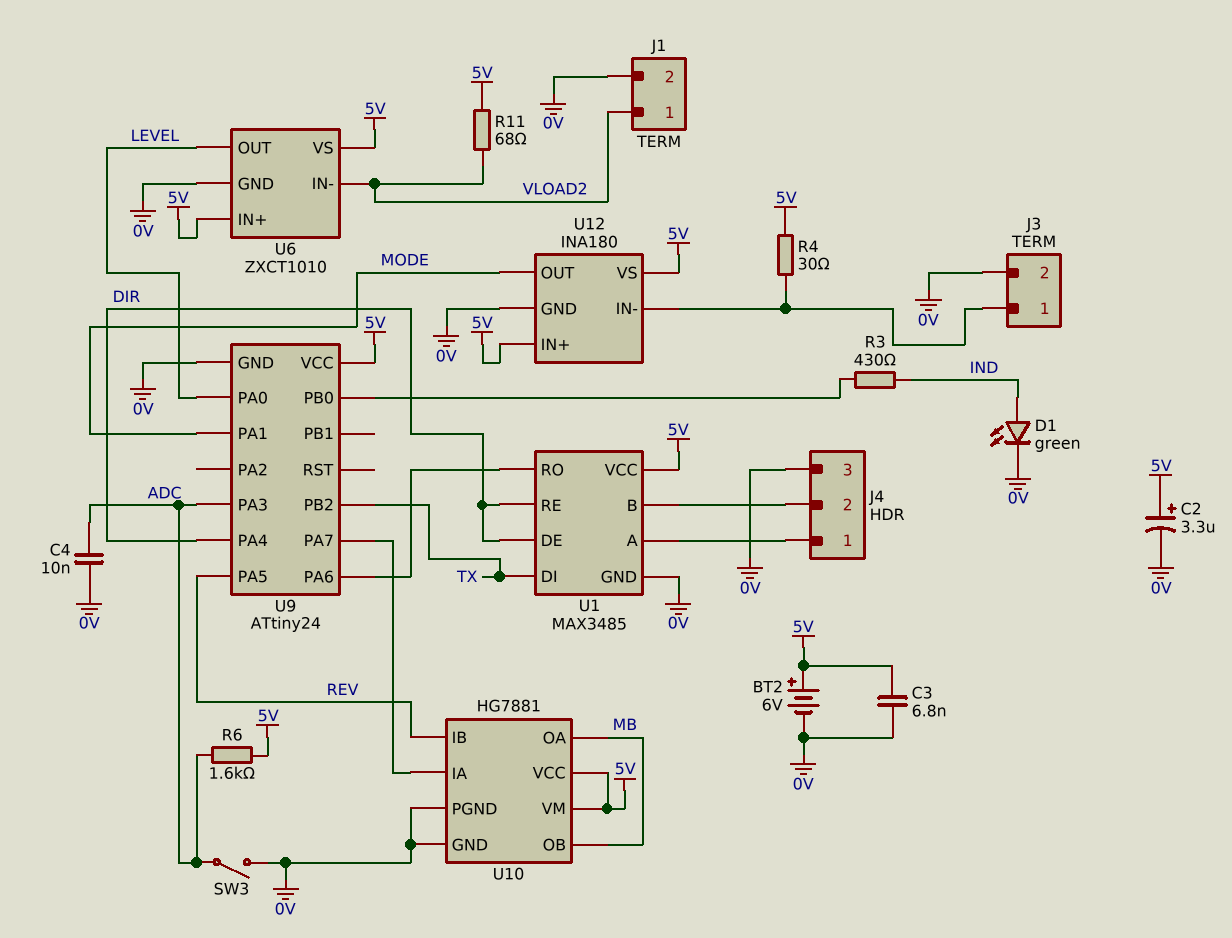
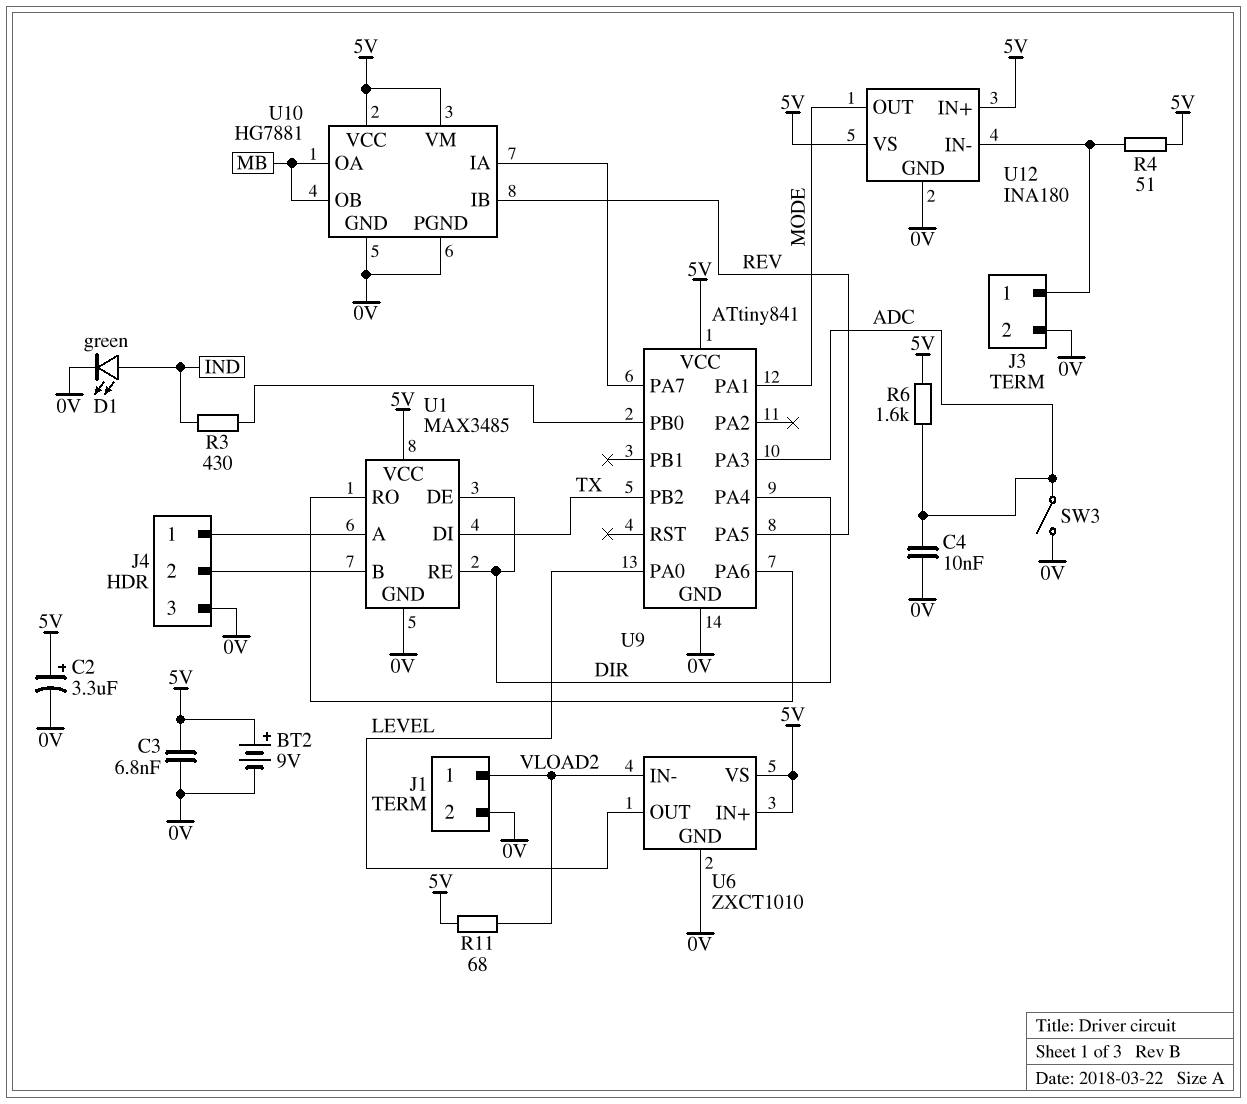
BT2: 6V (plus 5V, minus 0V) -> 9V (plus 5V, minus 0V)
R4: 30 (5V, J3/1) -> 51 (5V, J3/1)
U9: ATtiny24 -> ATtiny841

